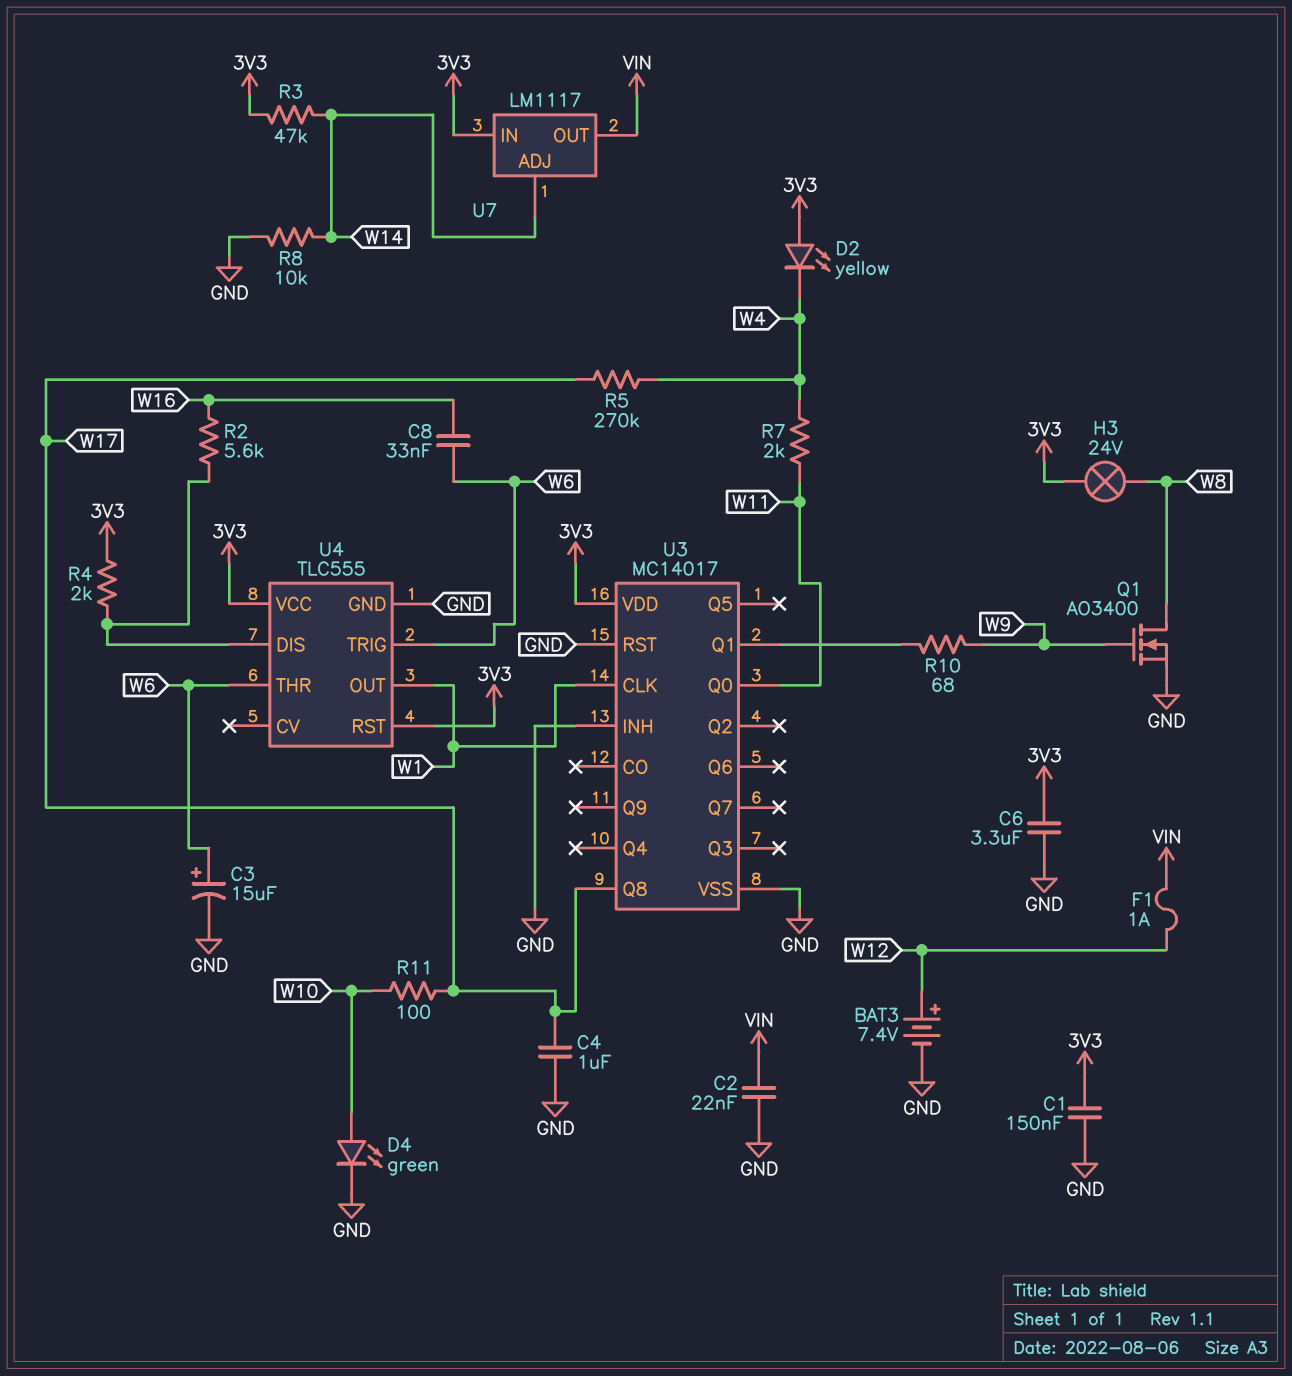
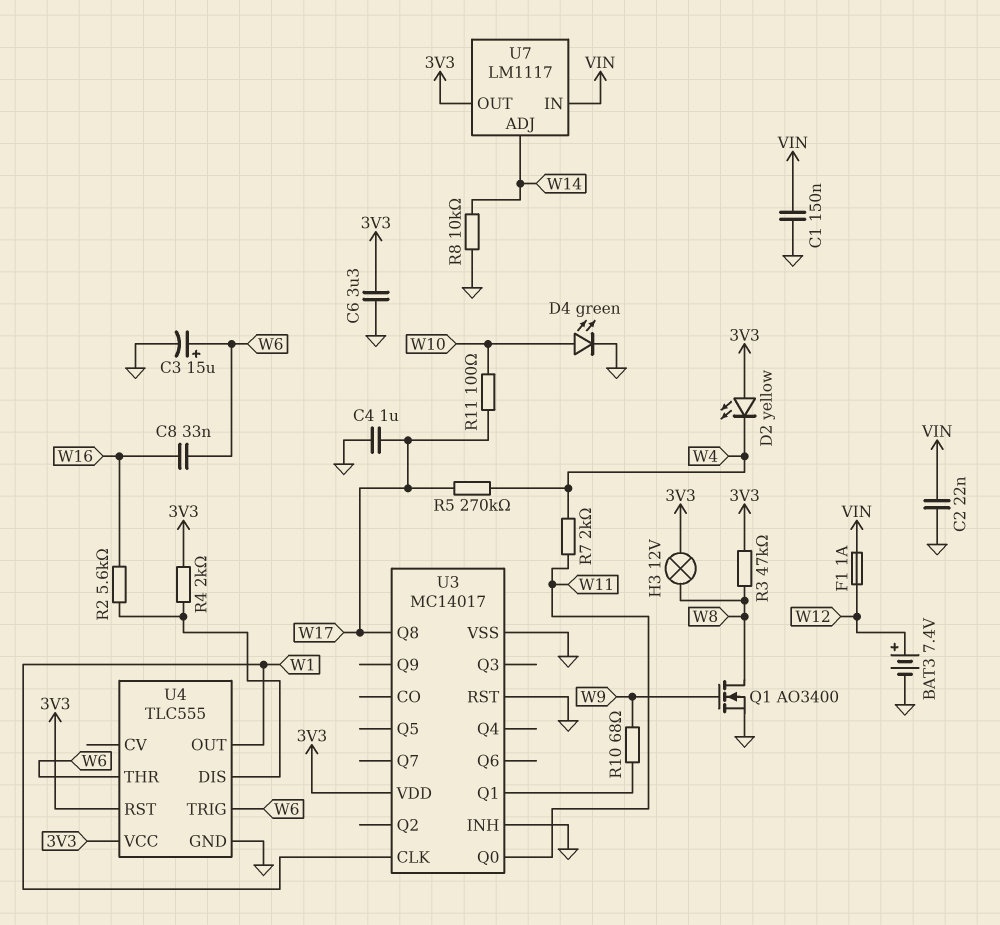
C1: 150nF (3V3, GND) -> 150nF (GND, VIN)
H3: lamp 24V (3V3, W8) -> lamp 12V (3V3, W8)
R3: 47k (3V3, W14) -> 47k (3V3, W8)
U7 pin IN: 3V3 -> VIN
U7 pin OUT: VIN -> 3V3

